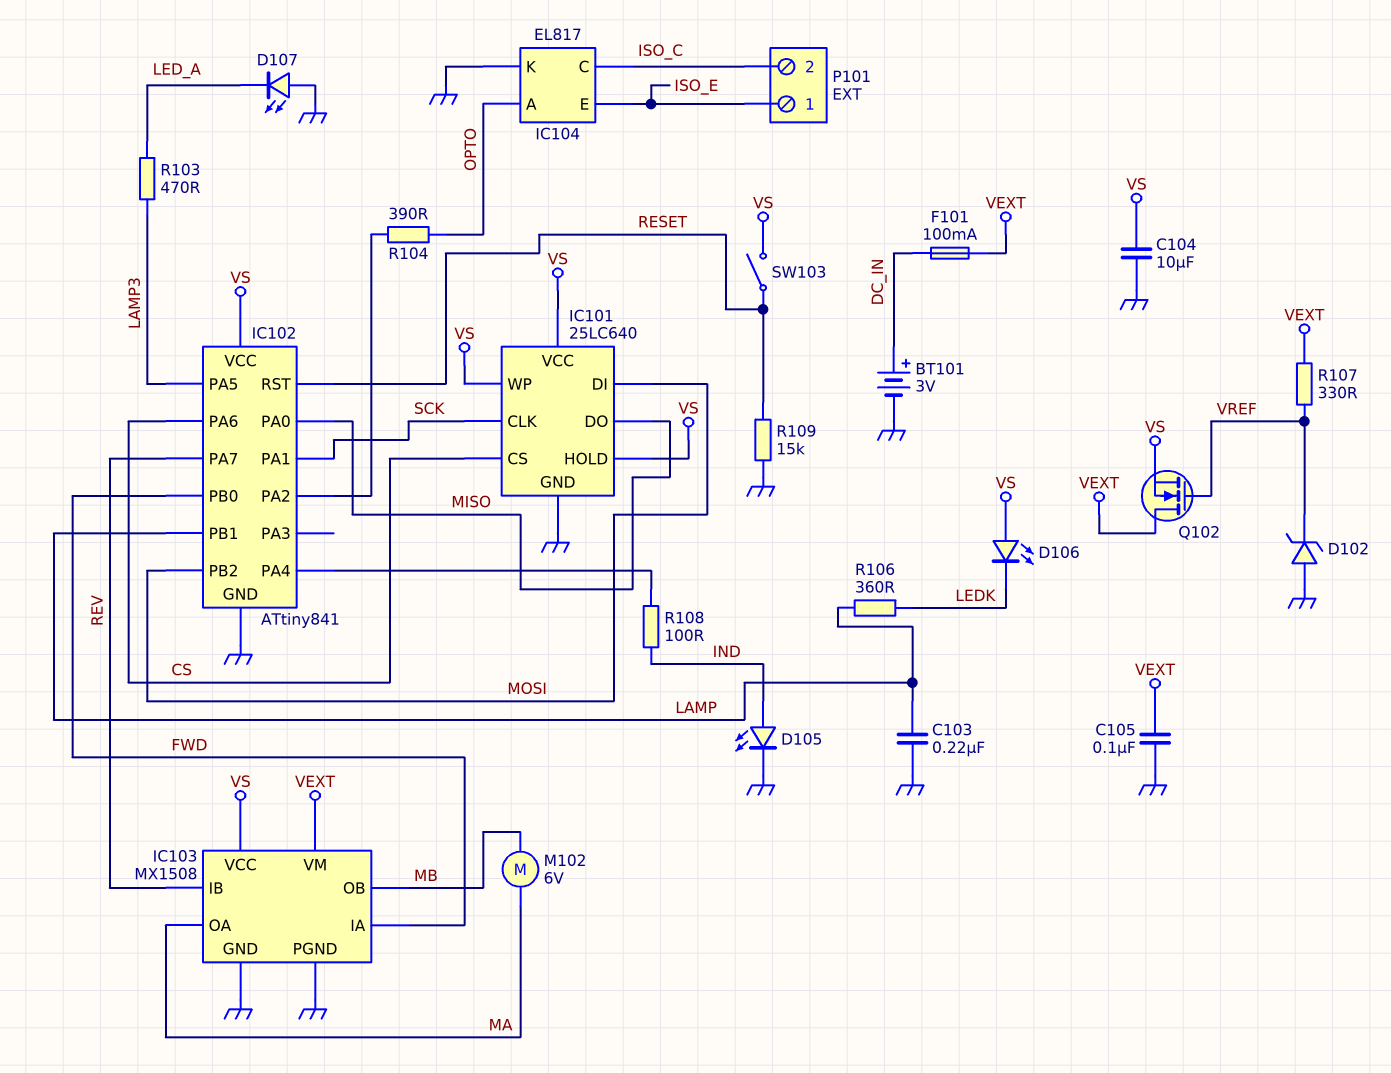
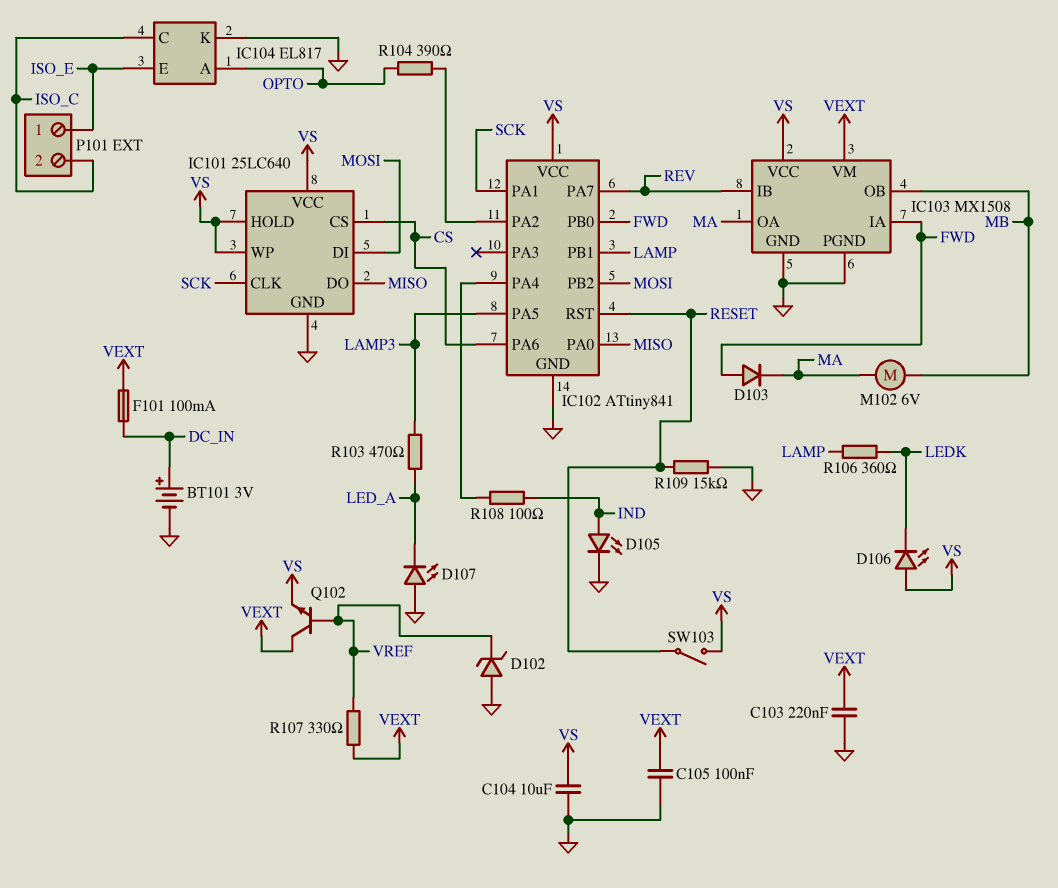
C103: 220nF (GND, LAMP) -> 220nF (GND, VEXT)
D103: none -> diode (A FWD, K MA)
Q102: NMOS (G VREF, D VEXT, S VS) -> NPN (B VREF, C VEXT, E VS)

